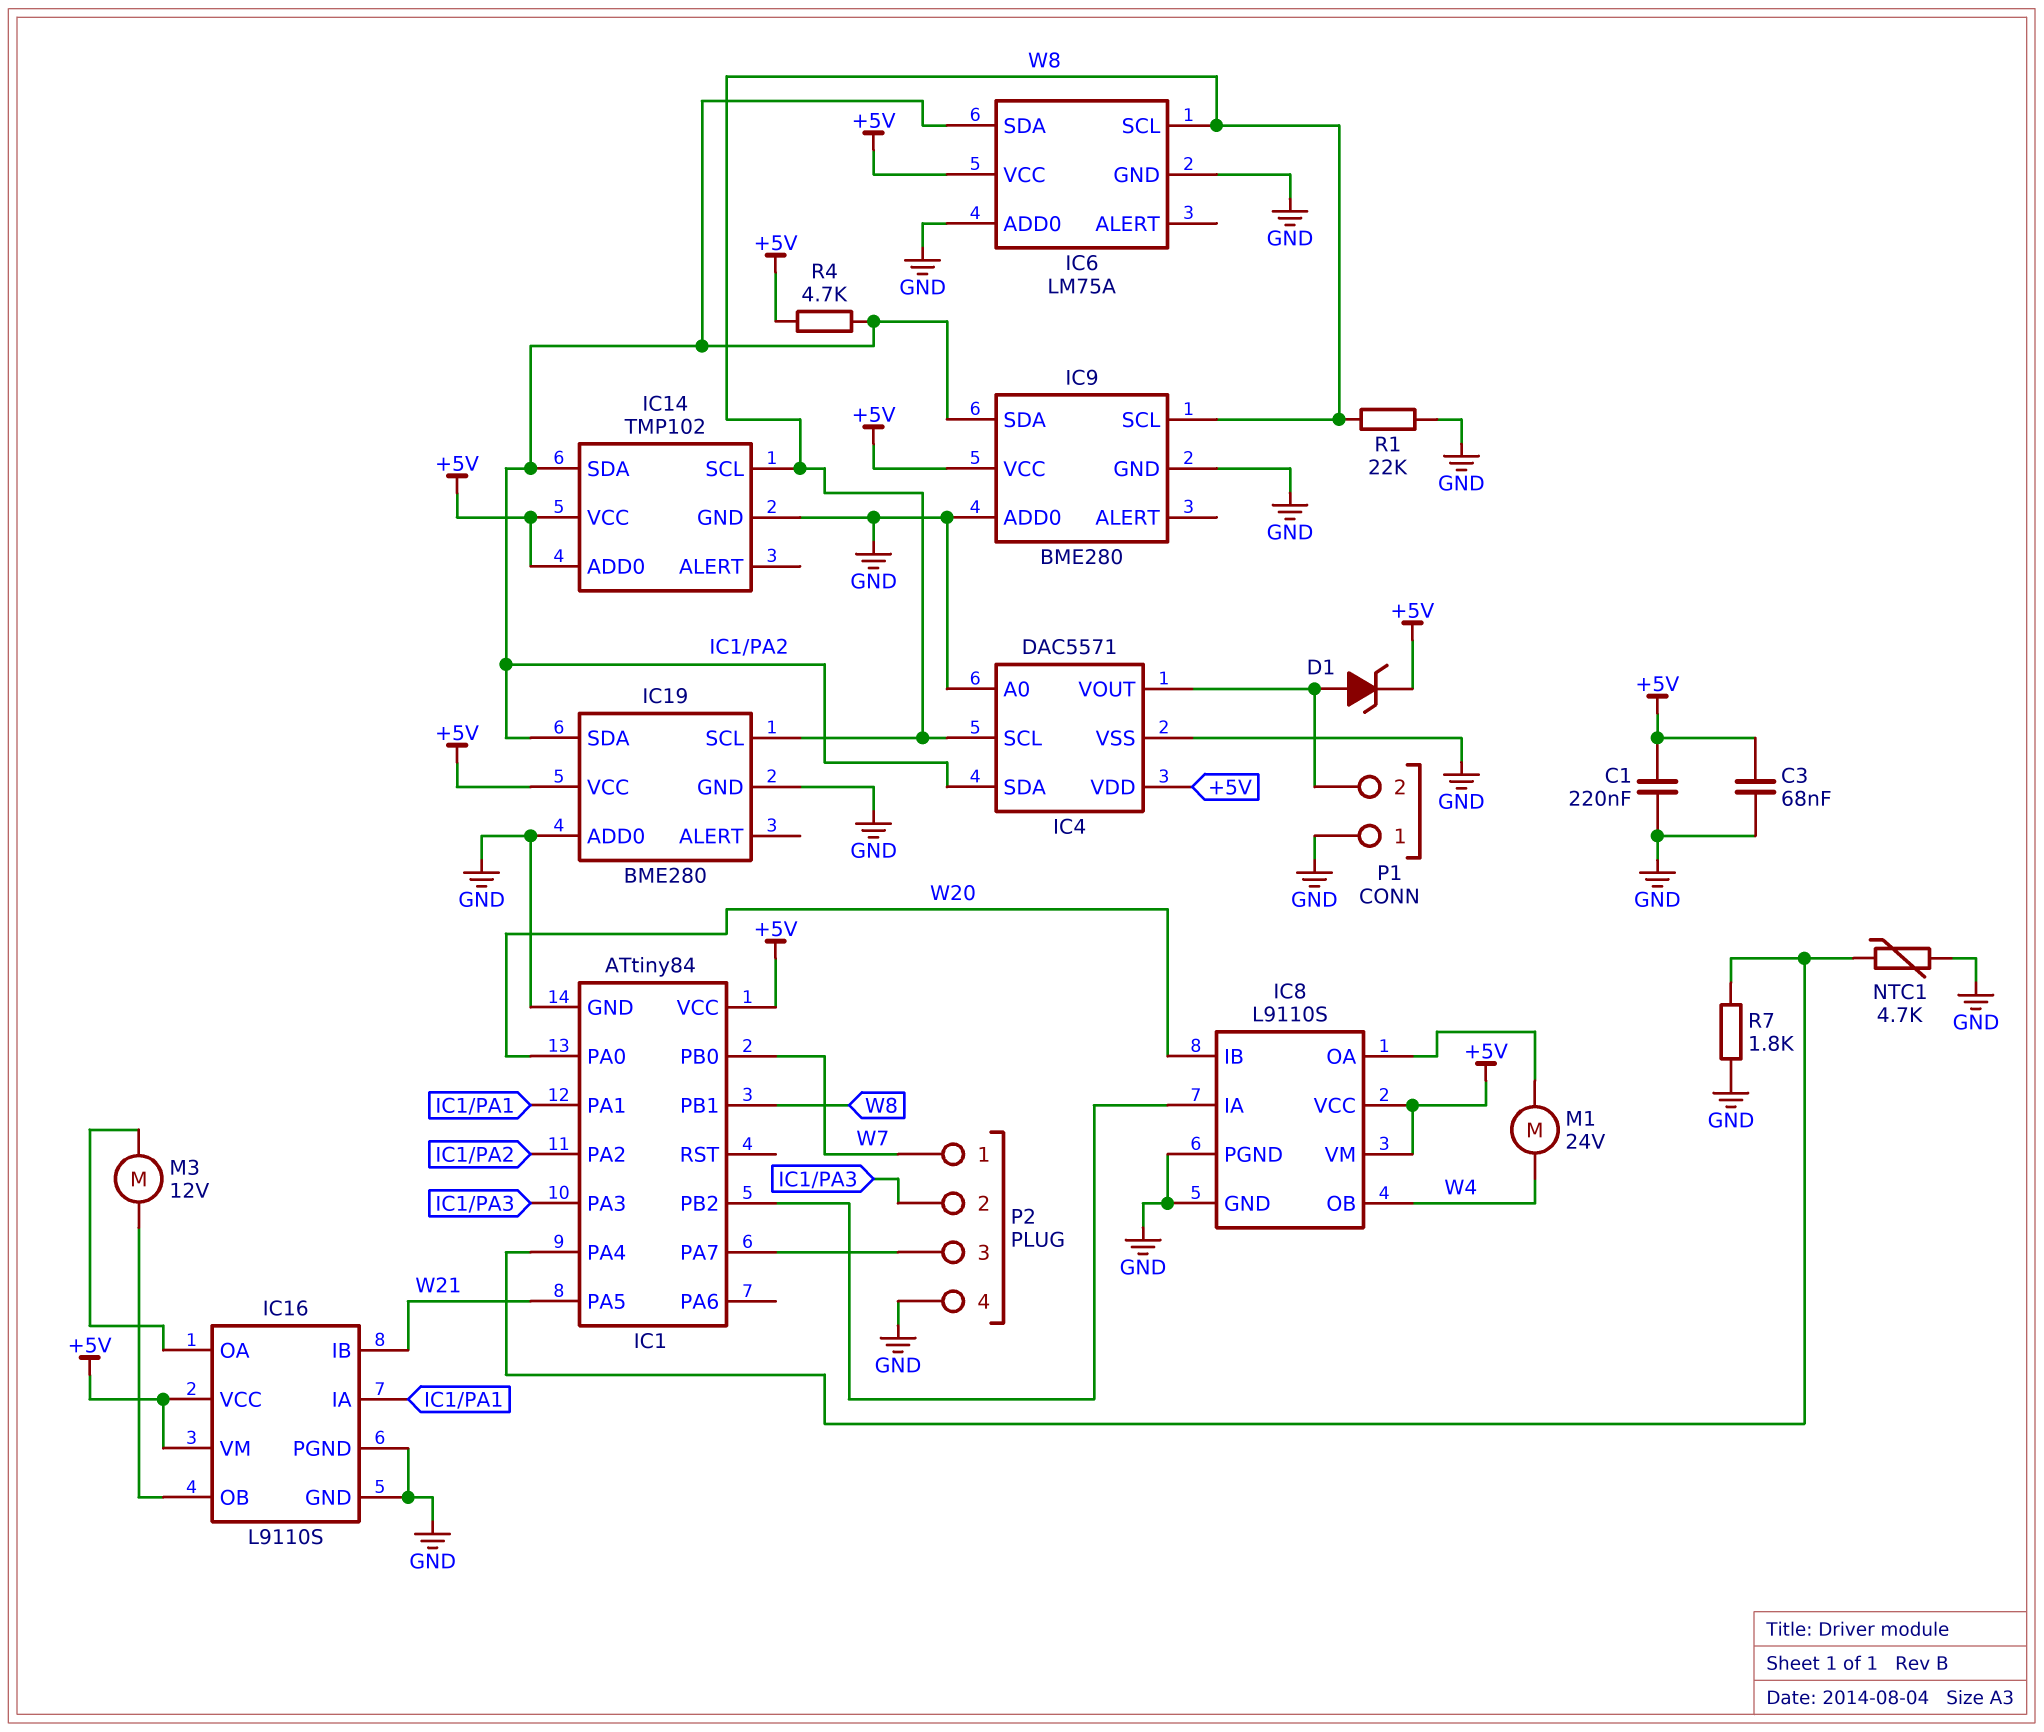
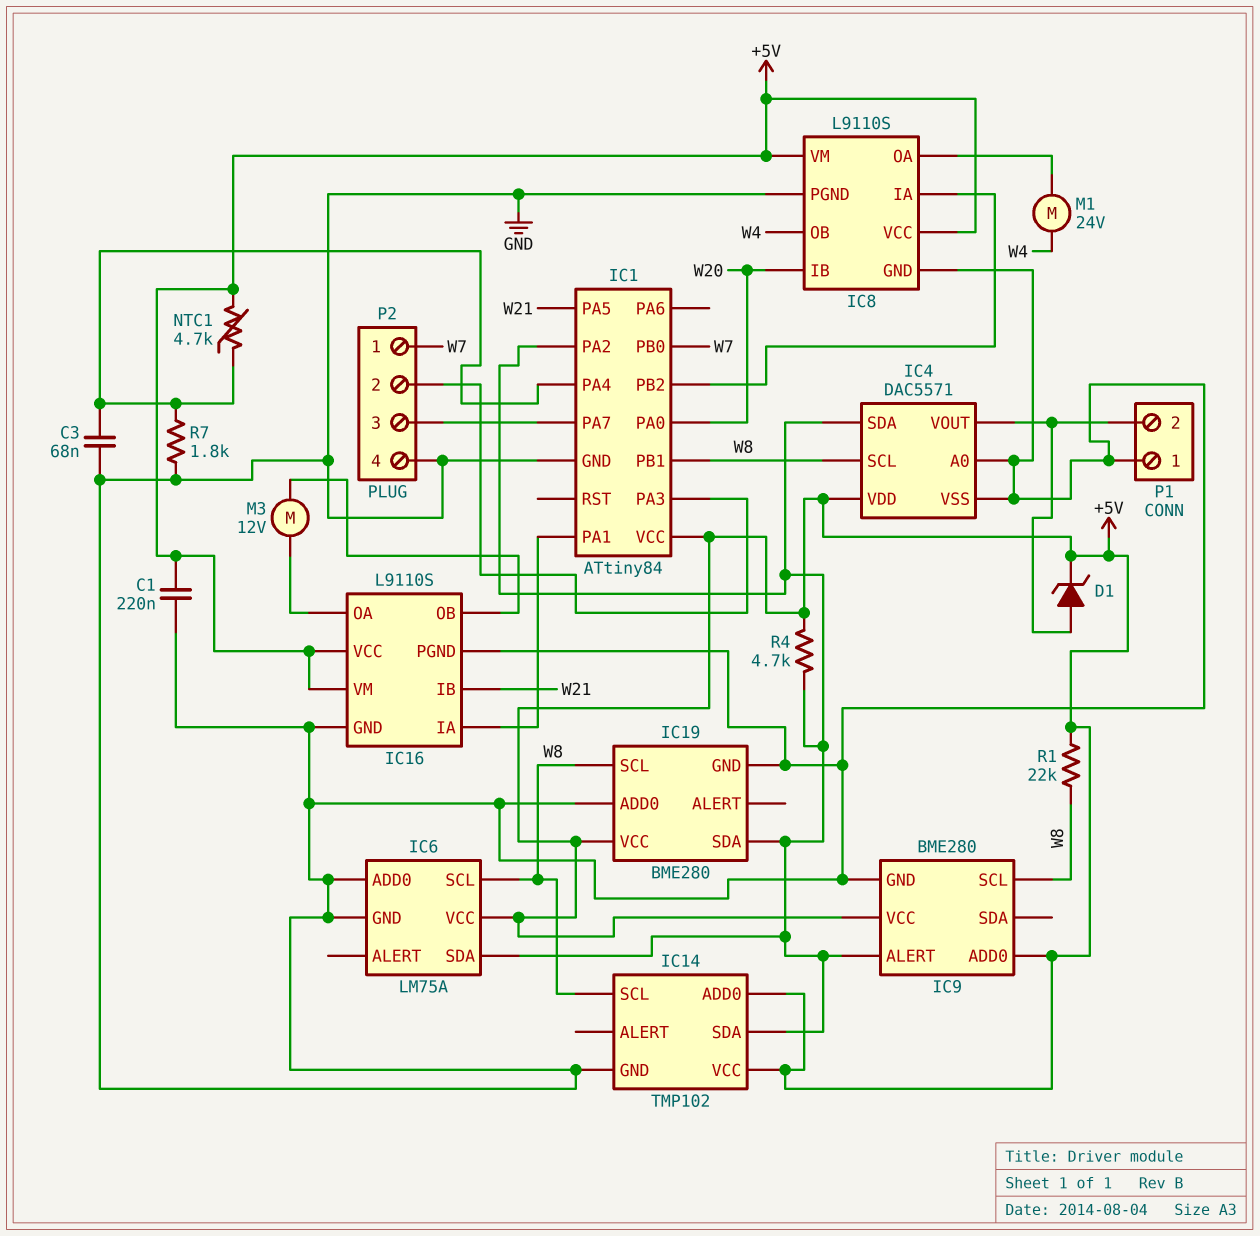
C3: 68nF (+5V, GND) -> 68nF (GND, IC1/PA4)
IC9 pin ADD0: GND -> +5V
IC9 pin ALERT: none -> IC1/PA2
IC9 pin SDA: IC1/PA2 -> none
NTC1: 4.7k (GND, IC1/PA4) -> 4.7k (+5V, IC1/PA4)
R1: 22k (GND, W8) -> 22k (+5V, W8)

